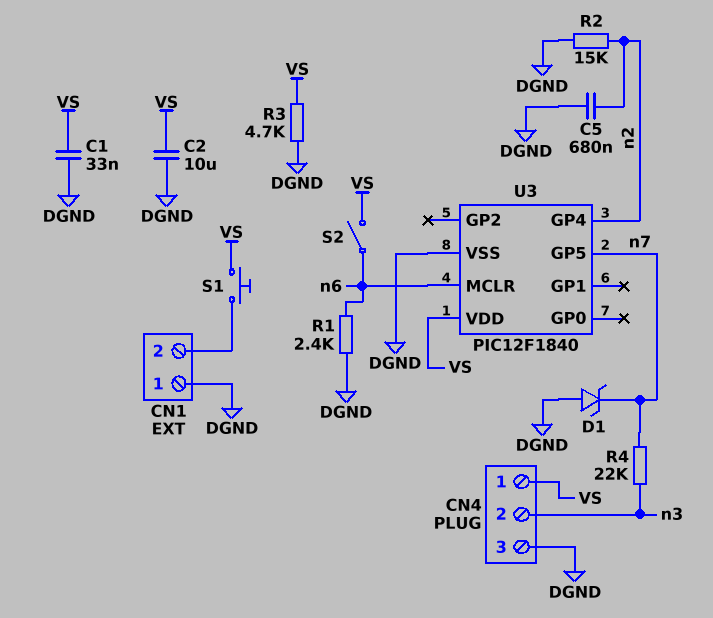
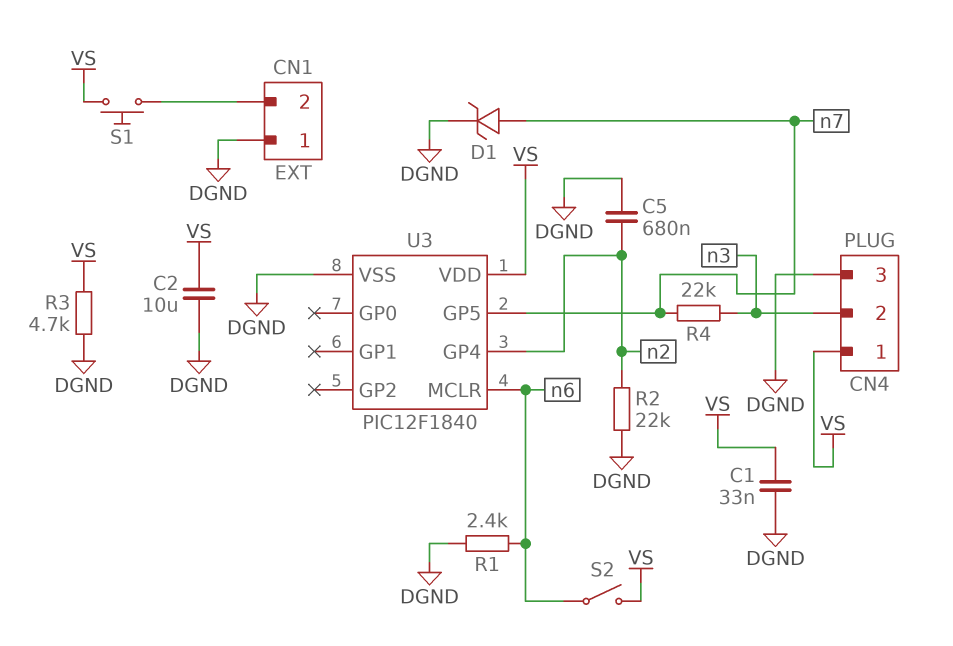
D1: zener (A DGND, K n7) -> zener (A n7, K DGND)
R2: 15k (DGND, n2) -> 22k (DGND, n2)

